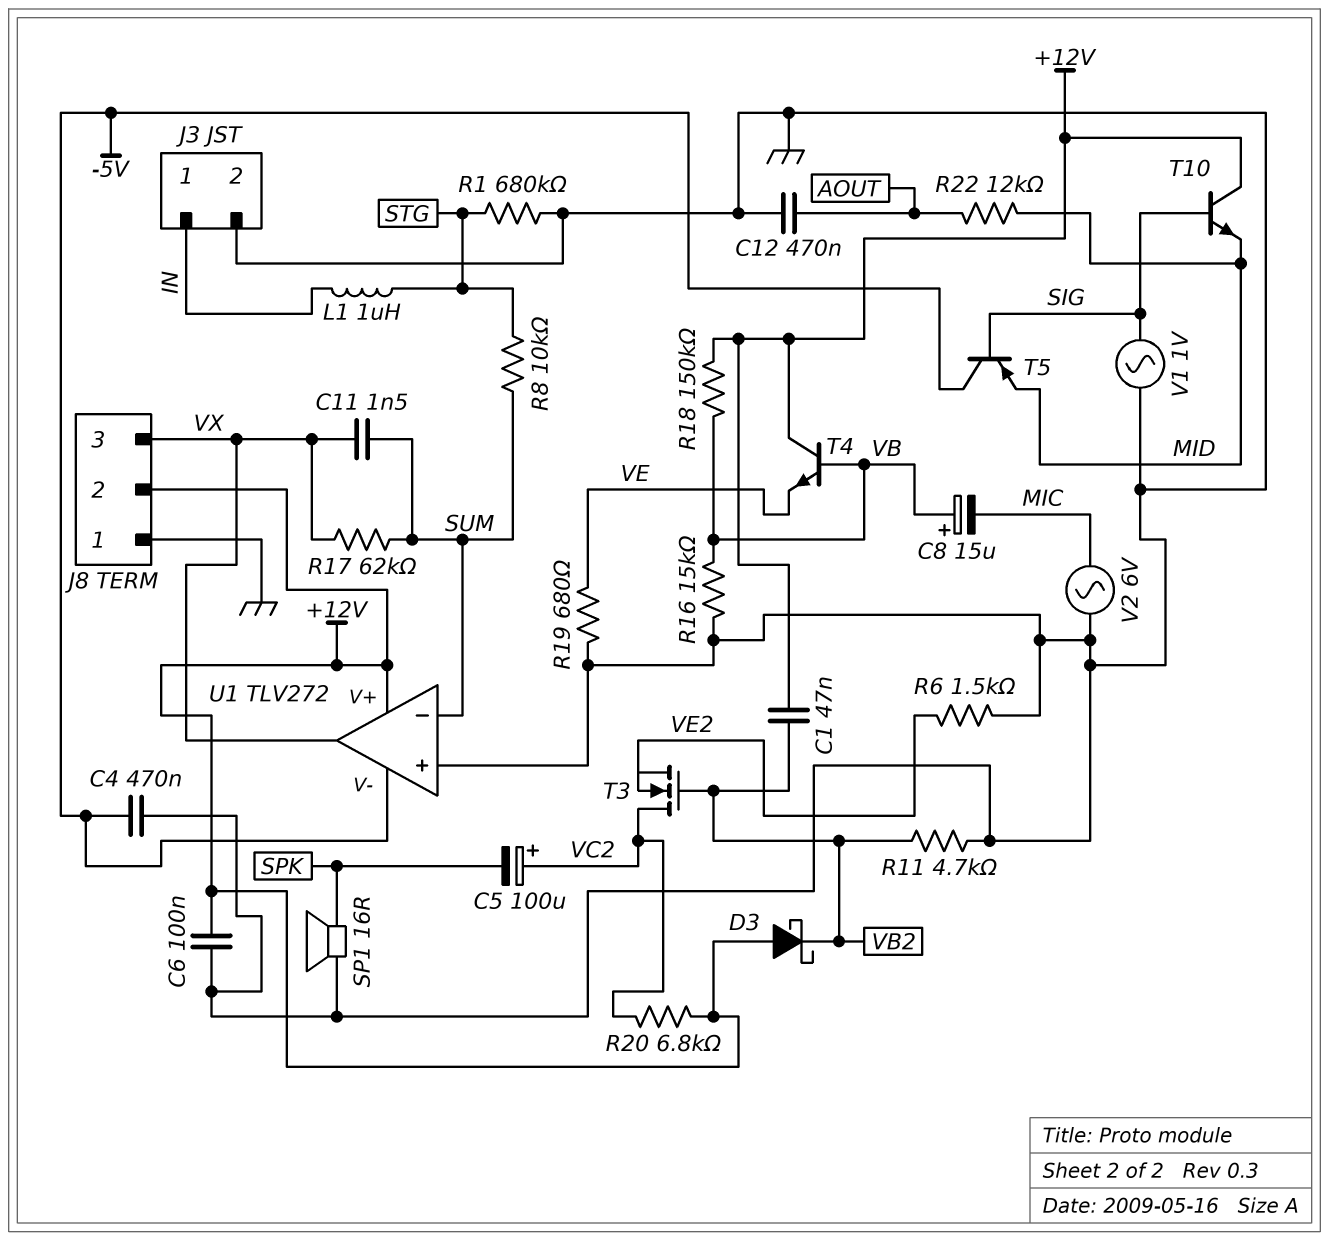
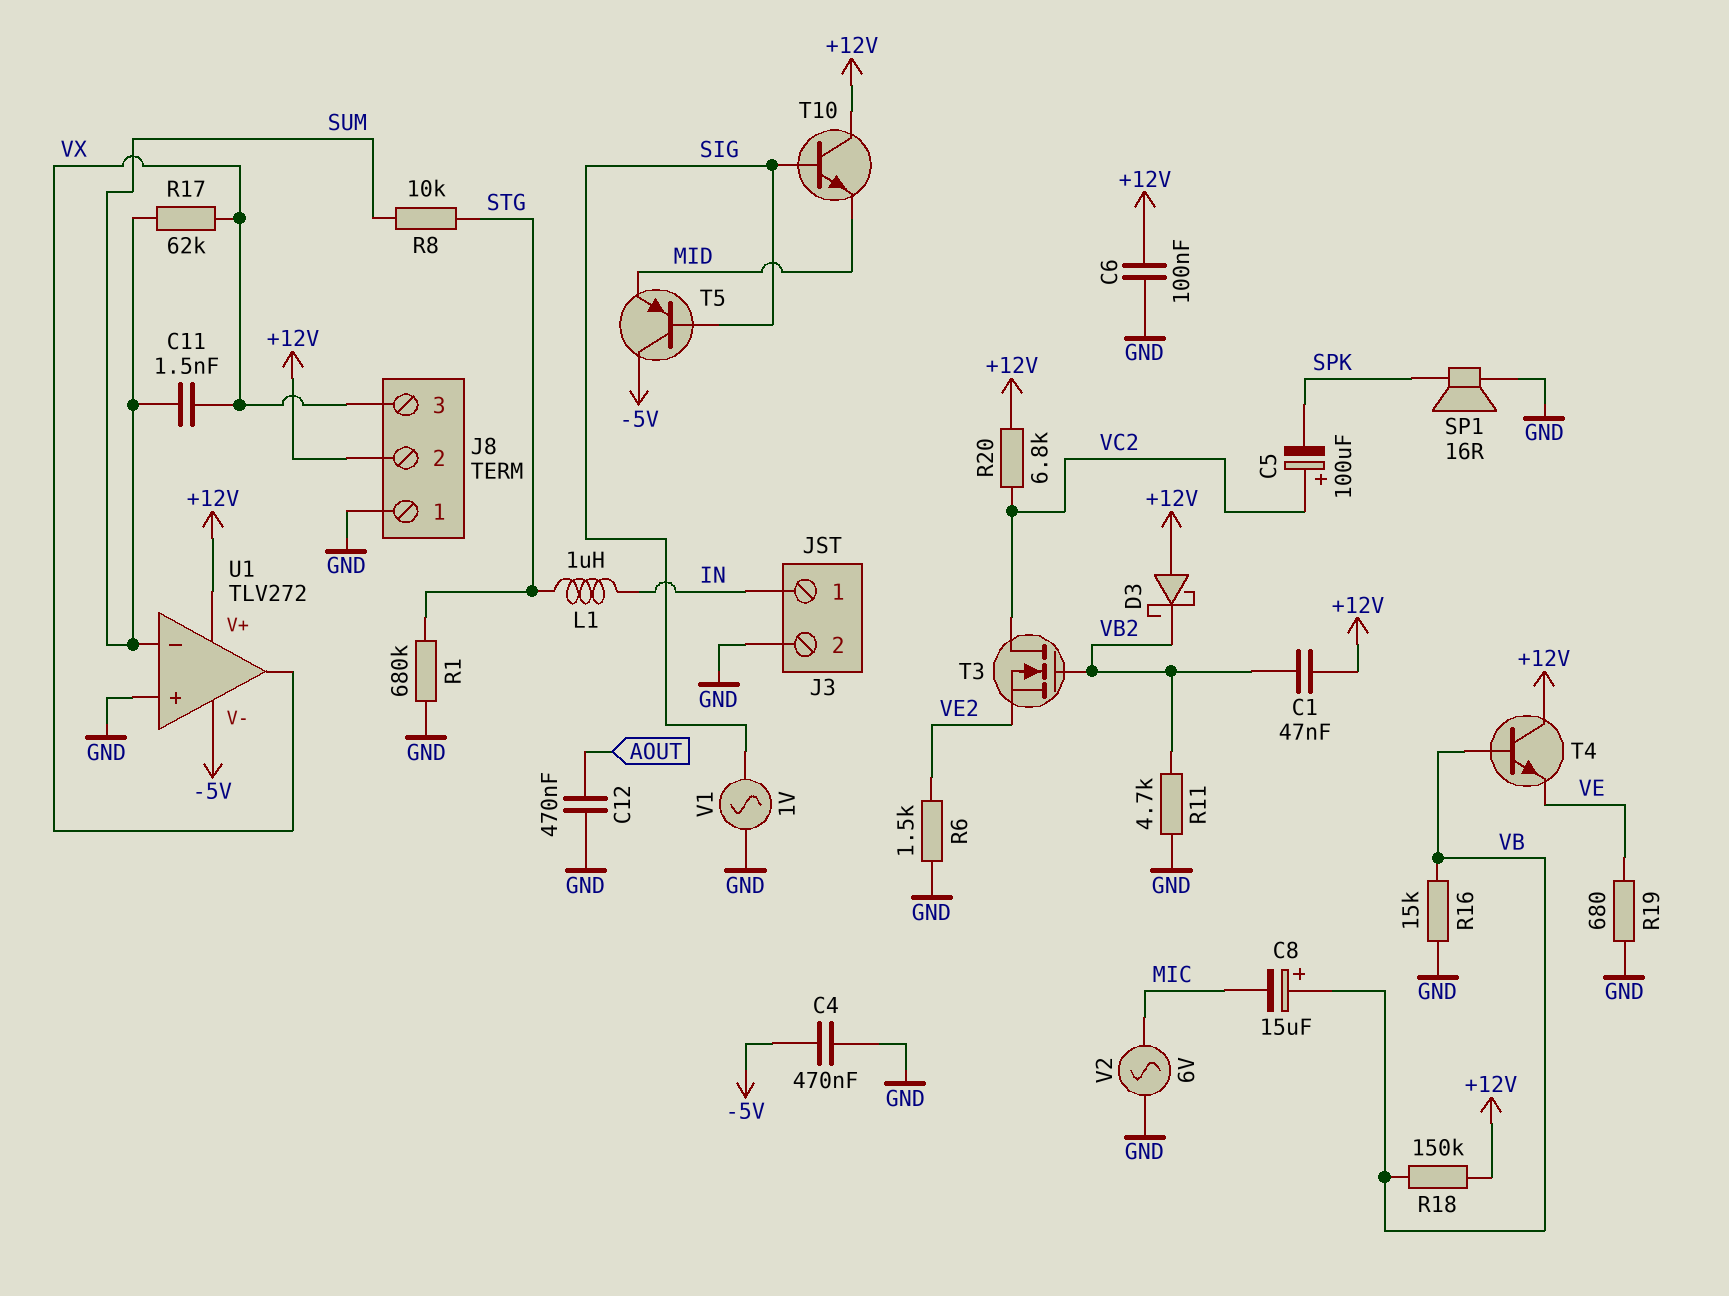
R22: 12k (AOUT, MID) -> none

